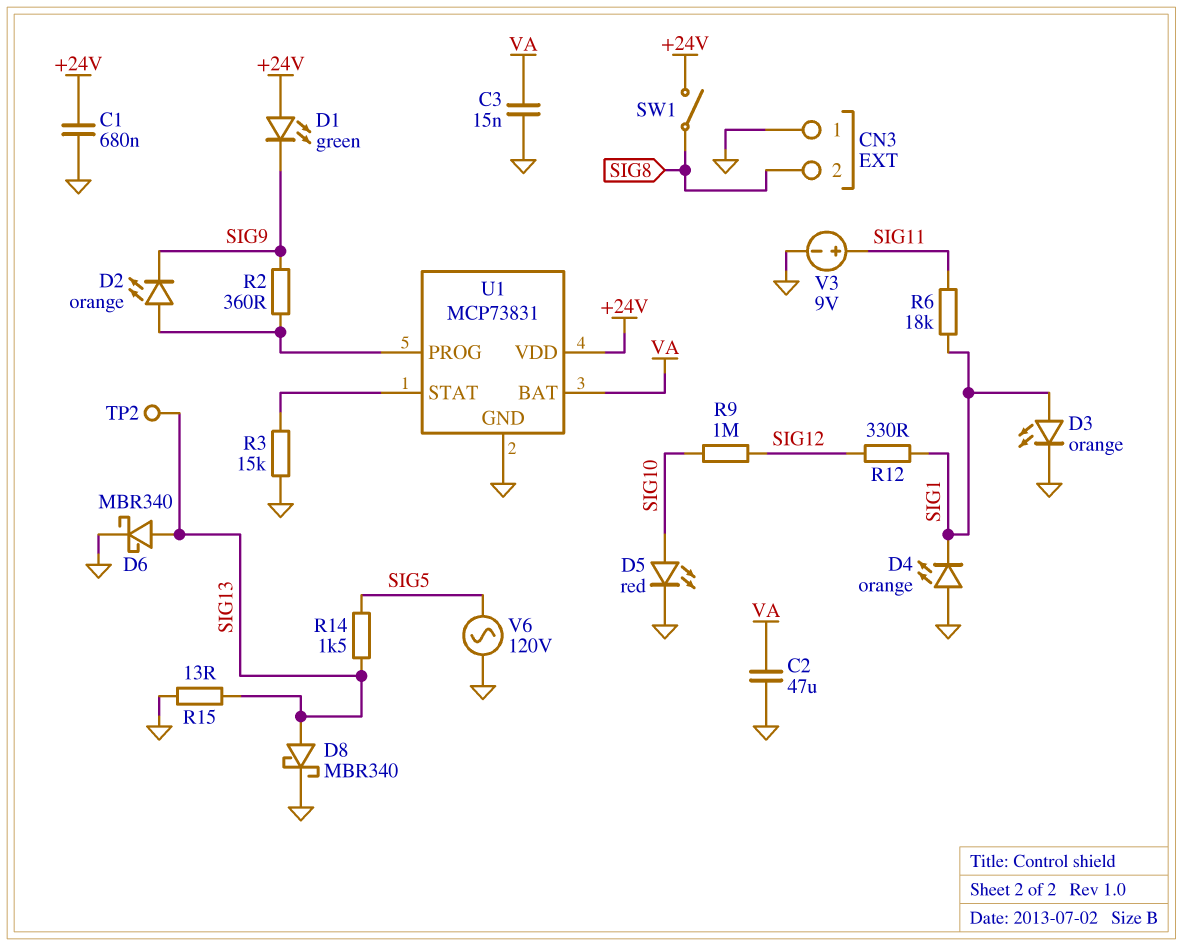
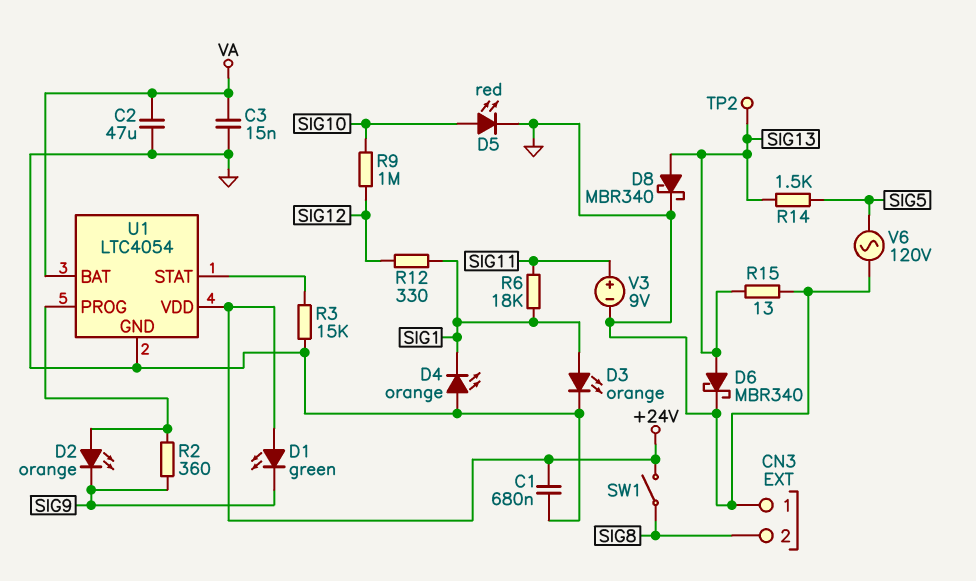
U1: MCP73831 -> LTC4054

